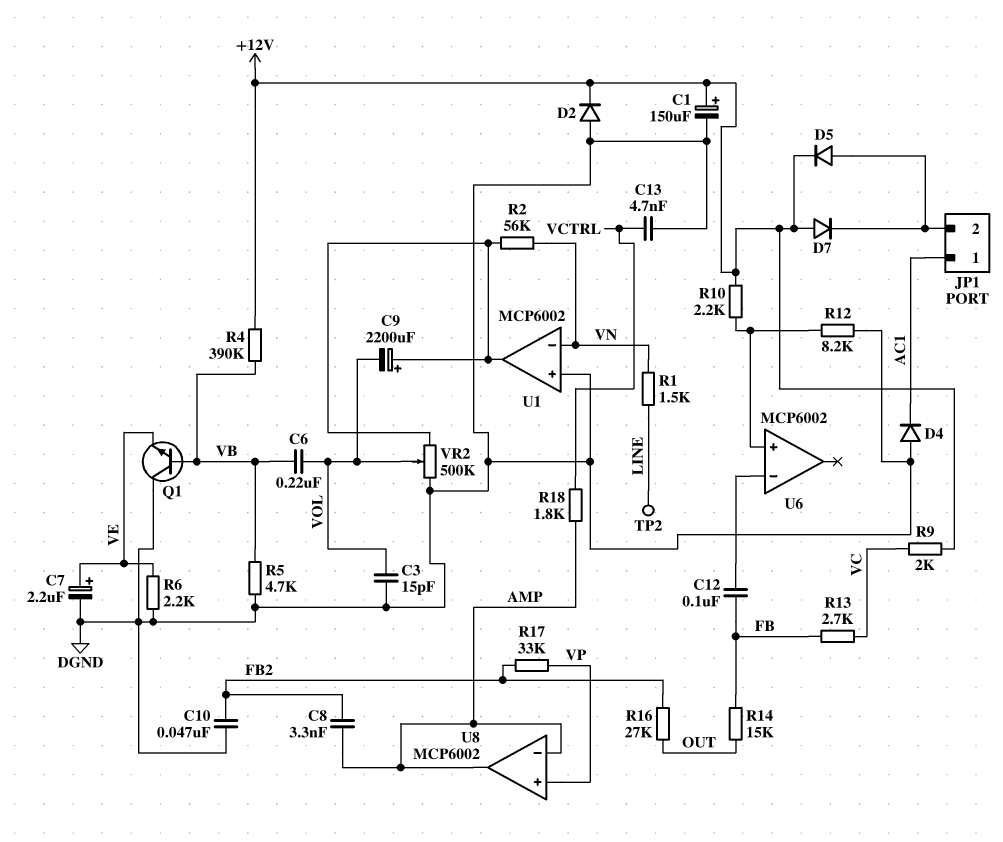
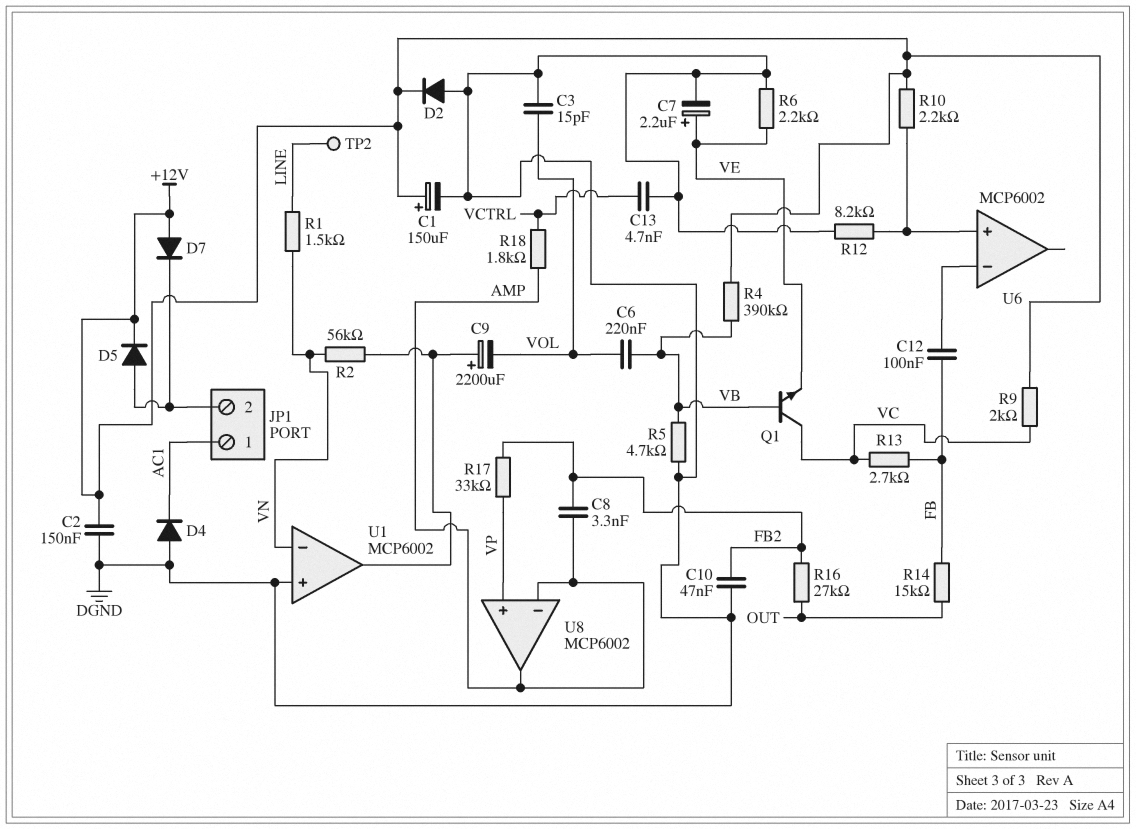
C2: none -> 150nF (+12V, DGND)
Q1: NPN (B VB, C DGND, E VE) -> NPN (B VB, C VC, E VE)
VR2: 500k (DGND, U1/out, wiper VOL) -> none

